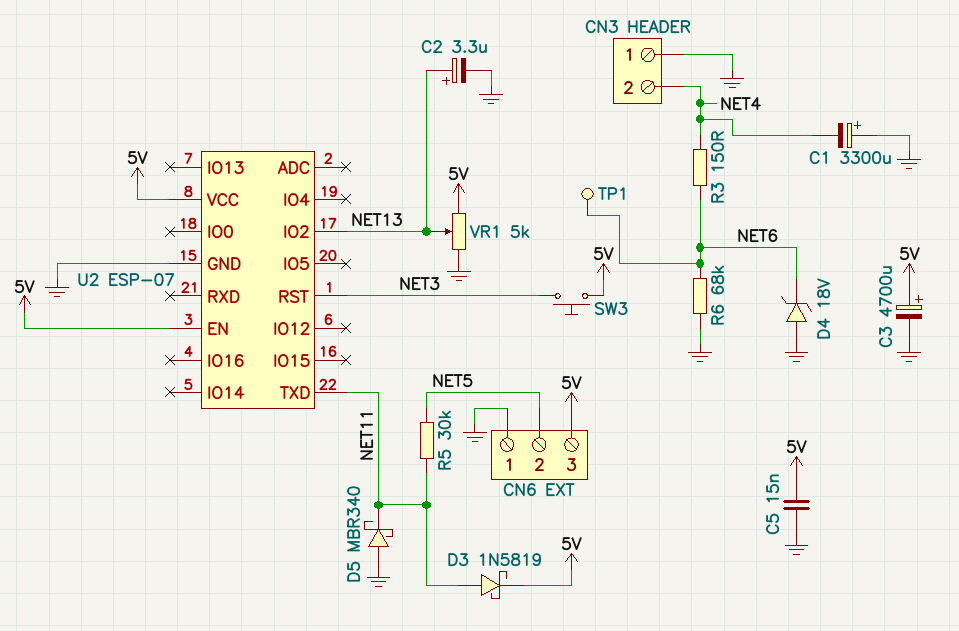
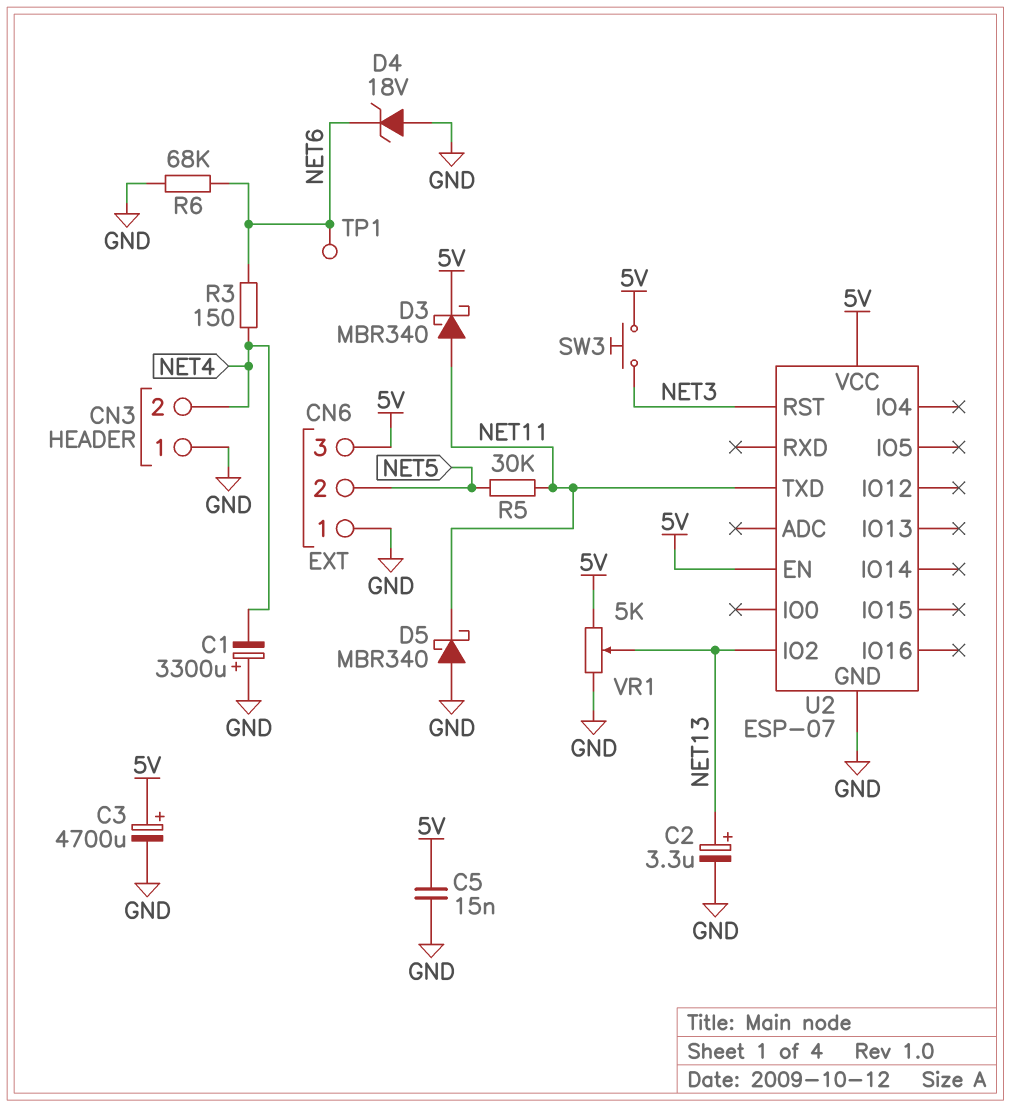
D3: schottky 1N5819 (A NET11, K 5V) -> schottky MBR340 (A NET11, K 5V)

